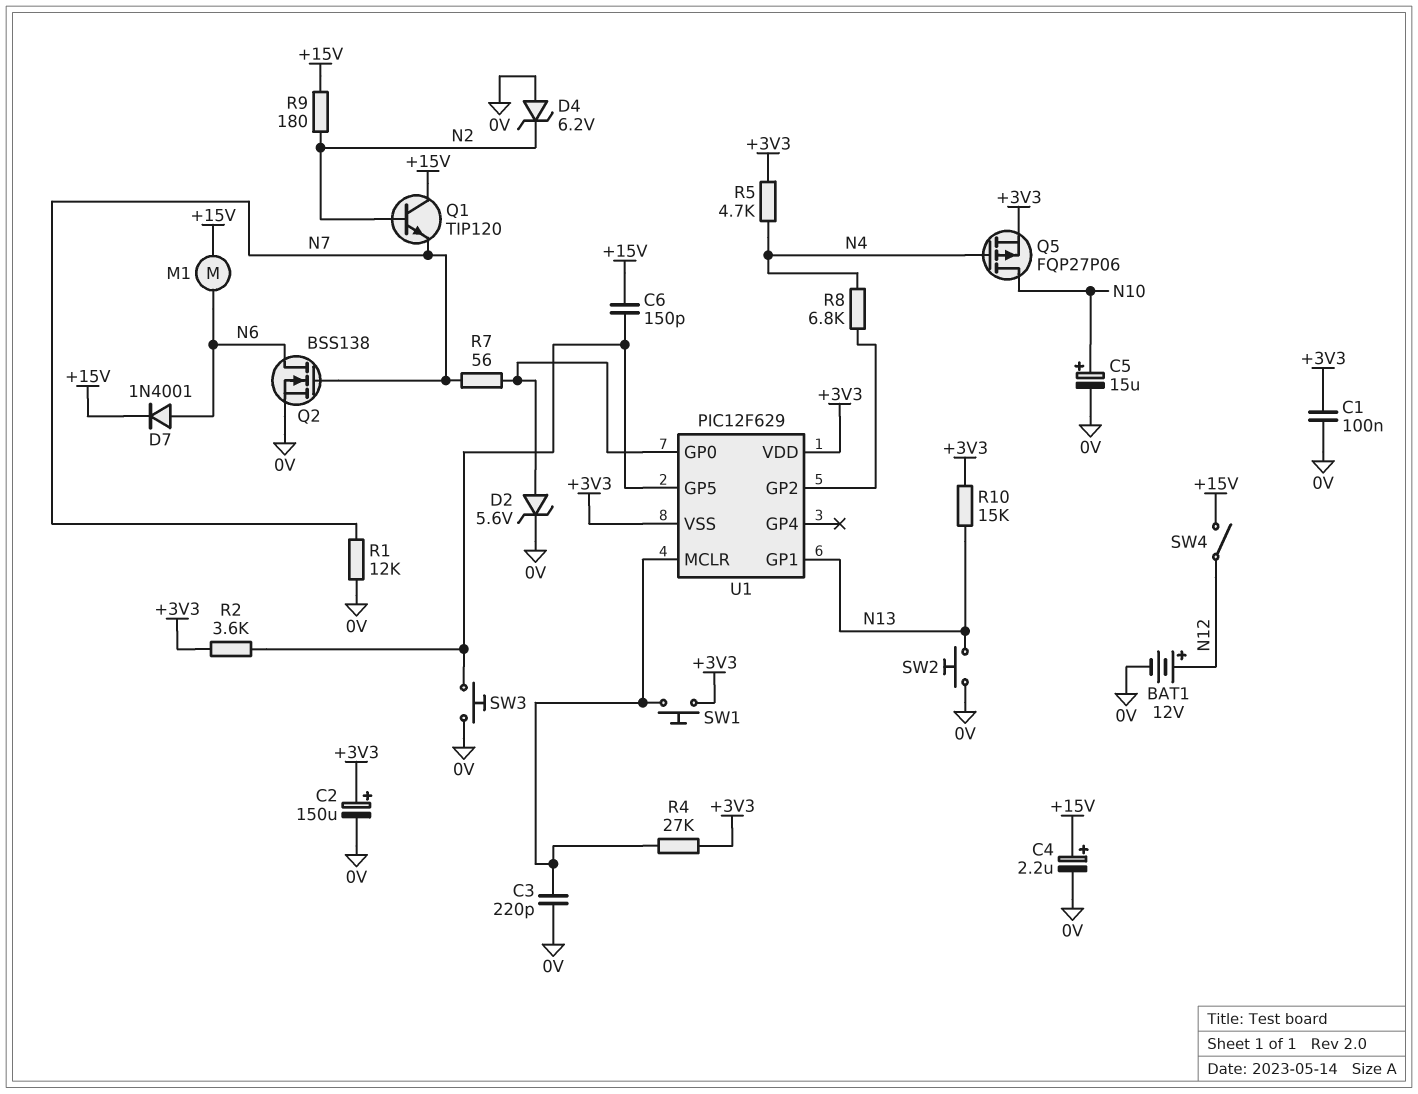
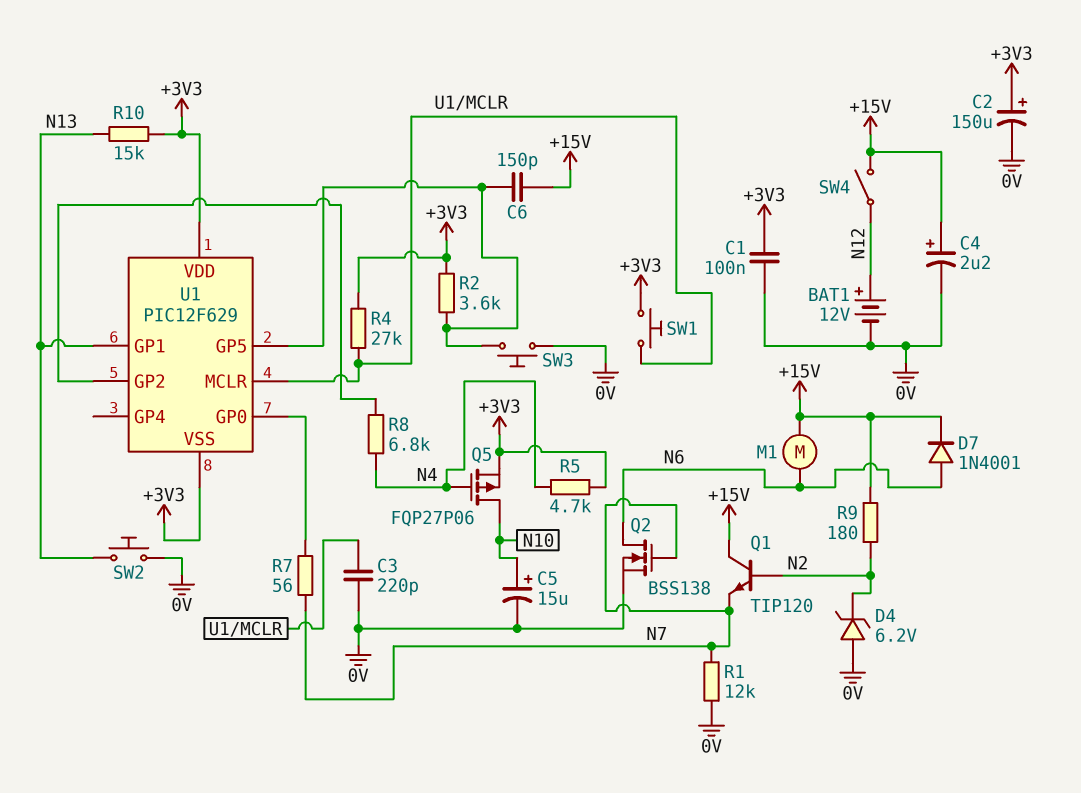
D2: zener 5.6V (A U1/GP0, K 0V) -> none

